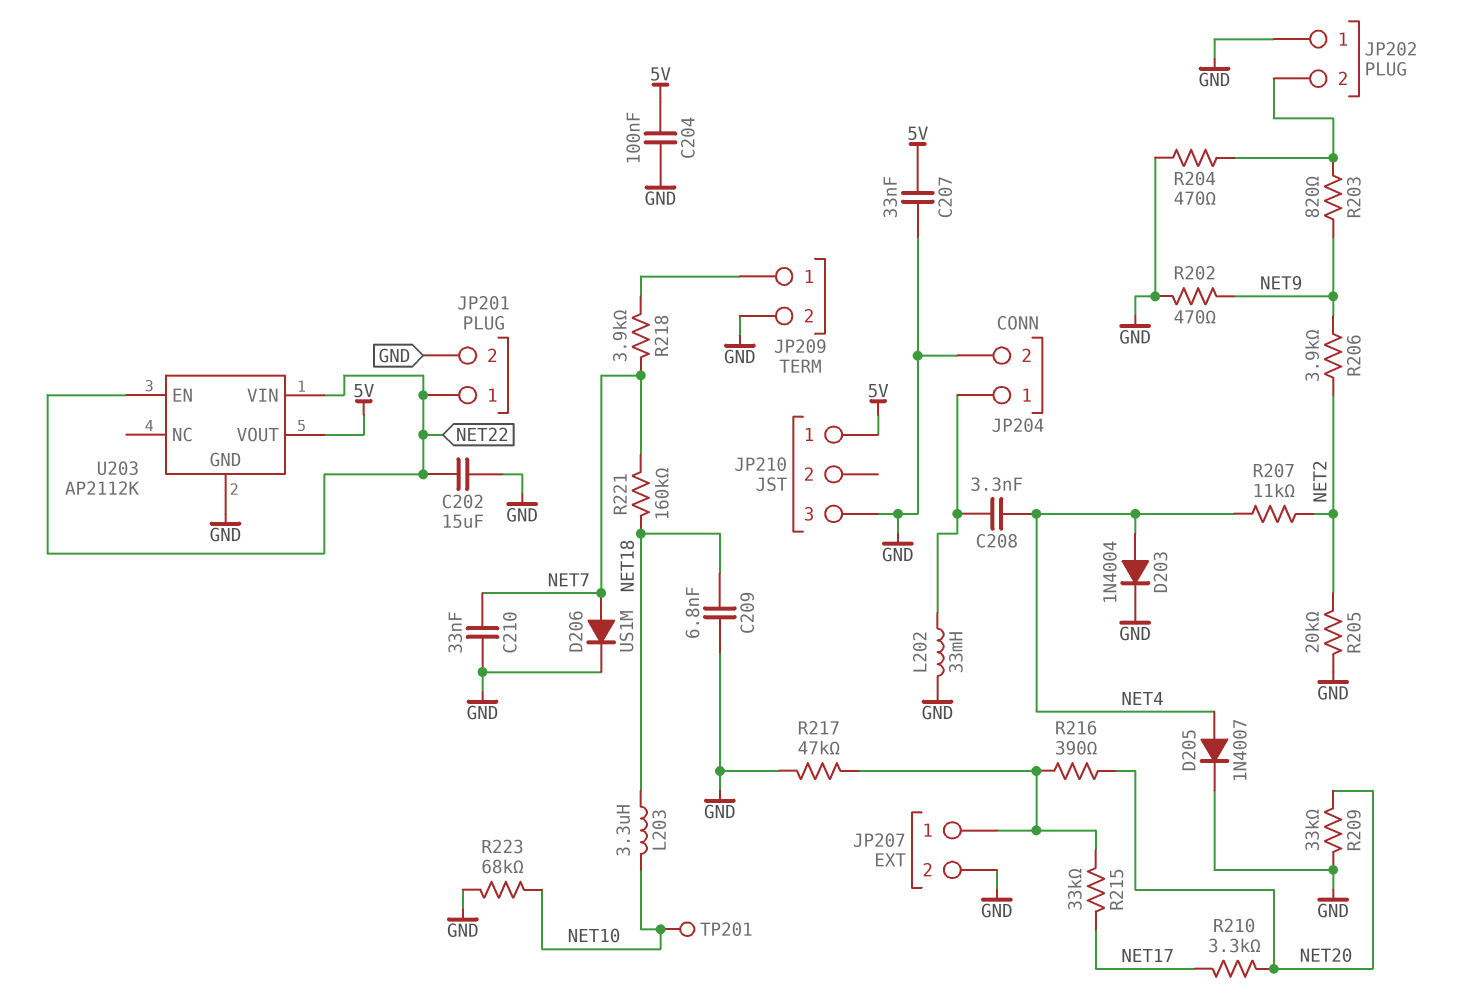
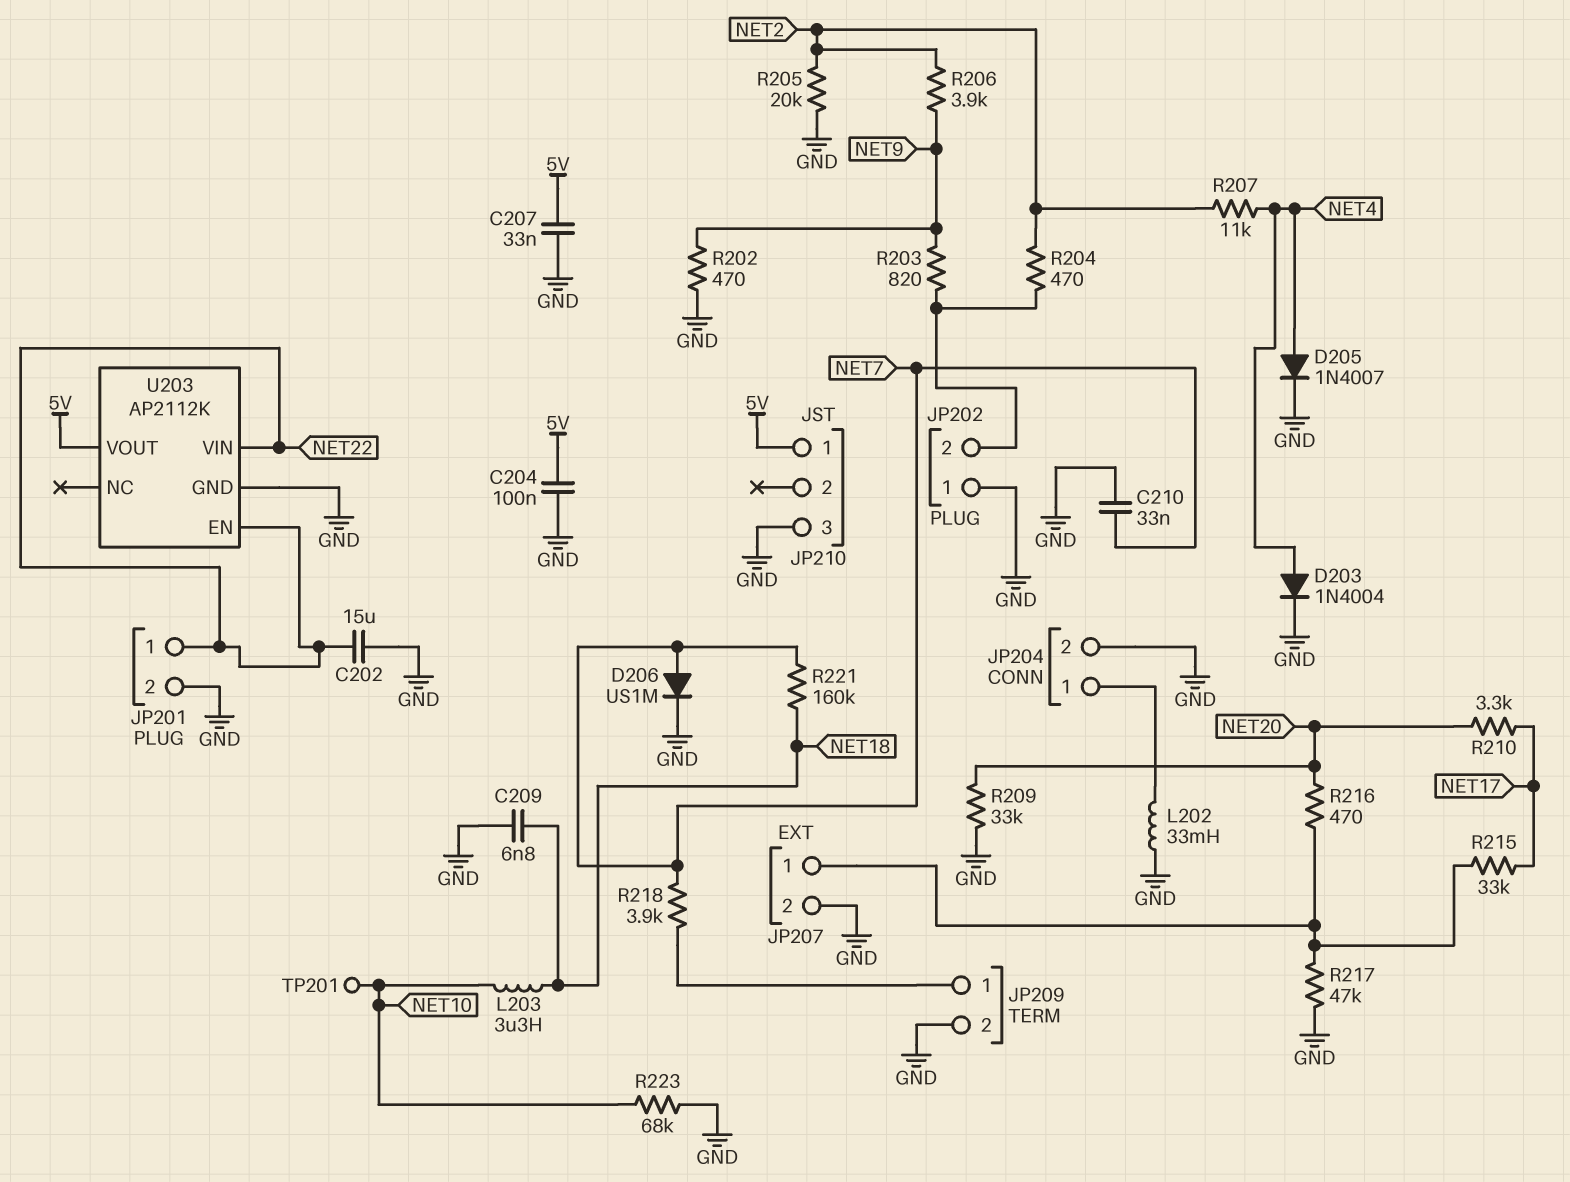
C208: 3.3nF (JP204/1, NET4) -> none
R204: 470 (GND, JP202/2) -> 470 (JP202/2, NET2)
R216: 390 (JP207/1, NET20) -> 470 (JP207/1, NET20)

